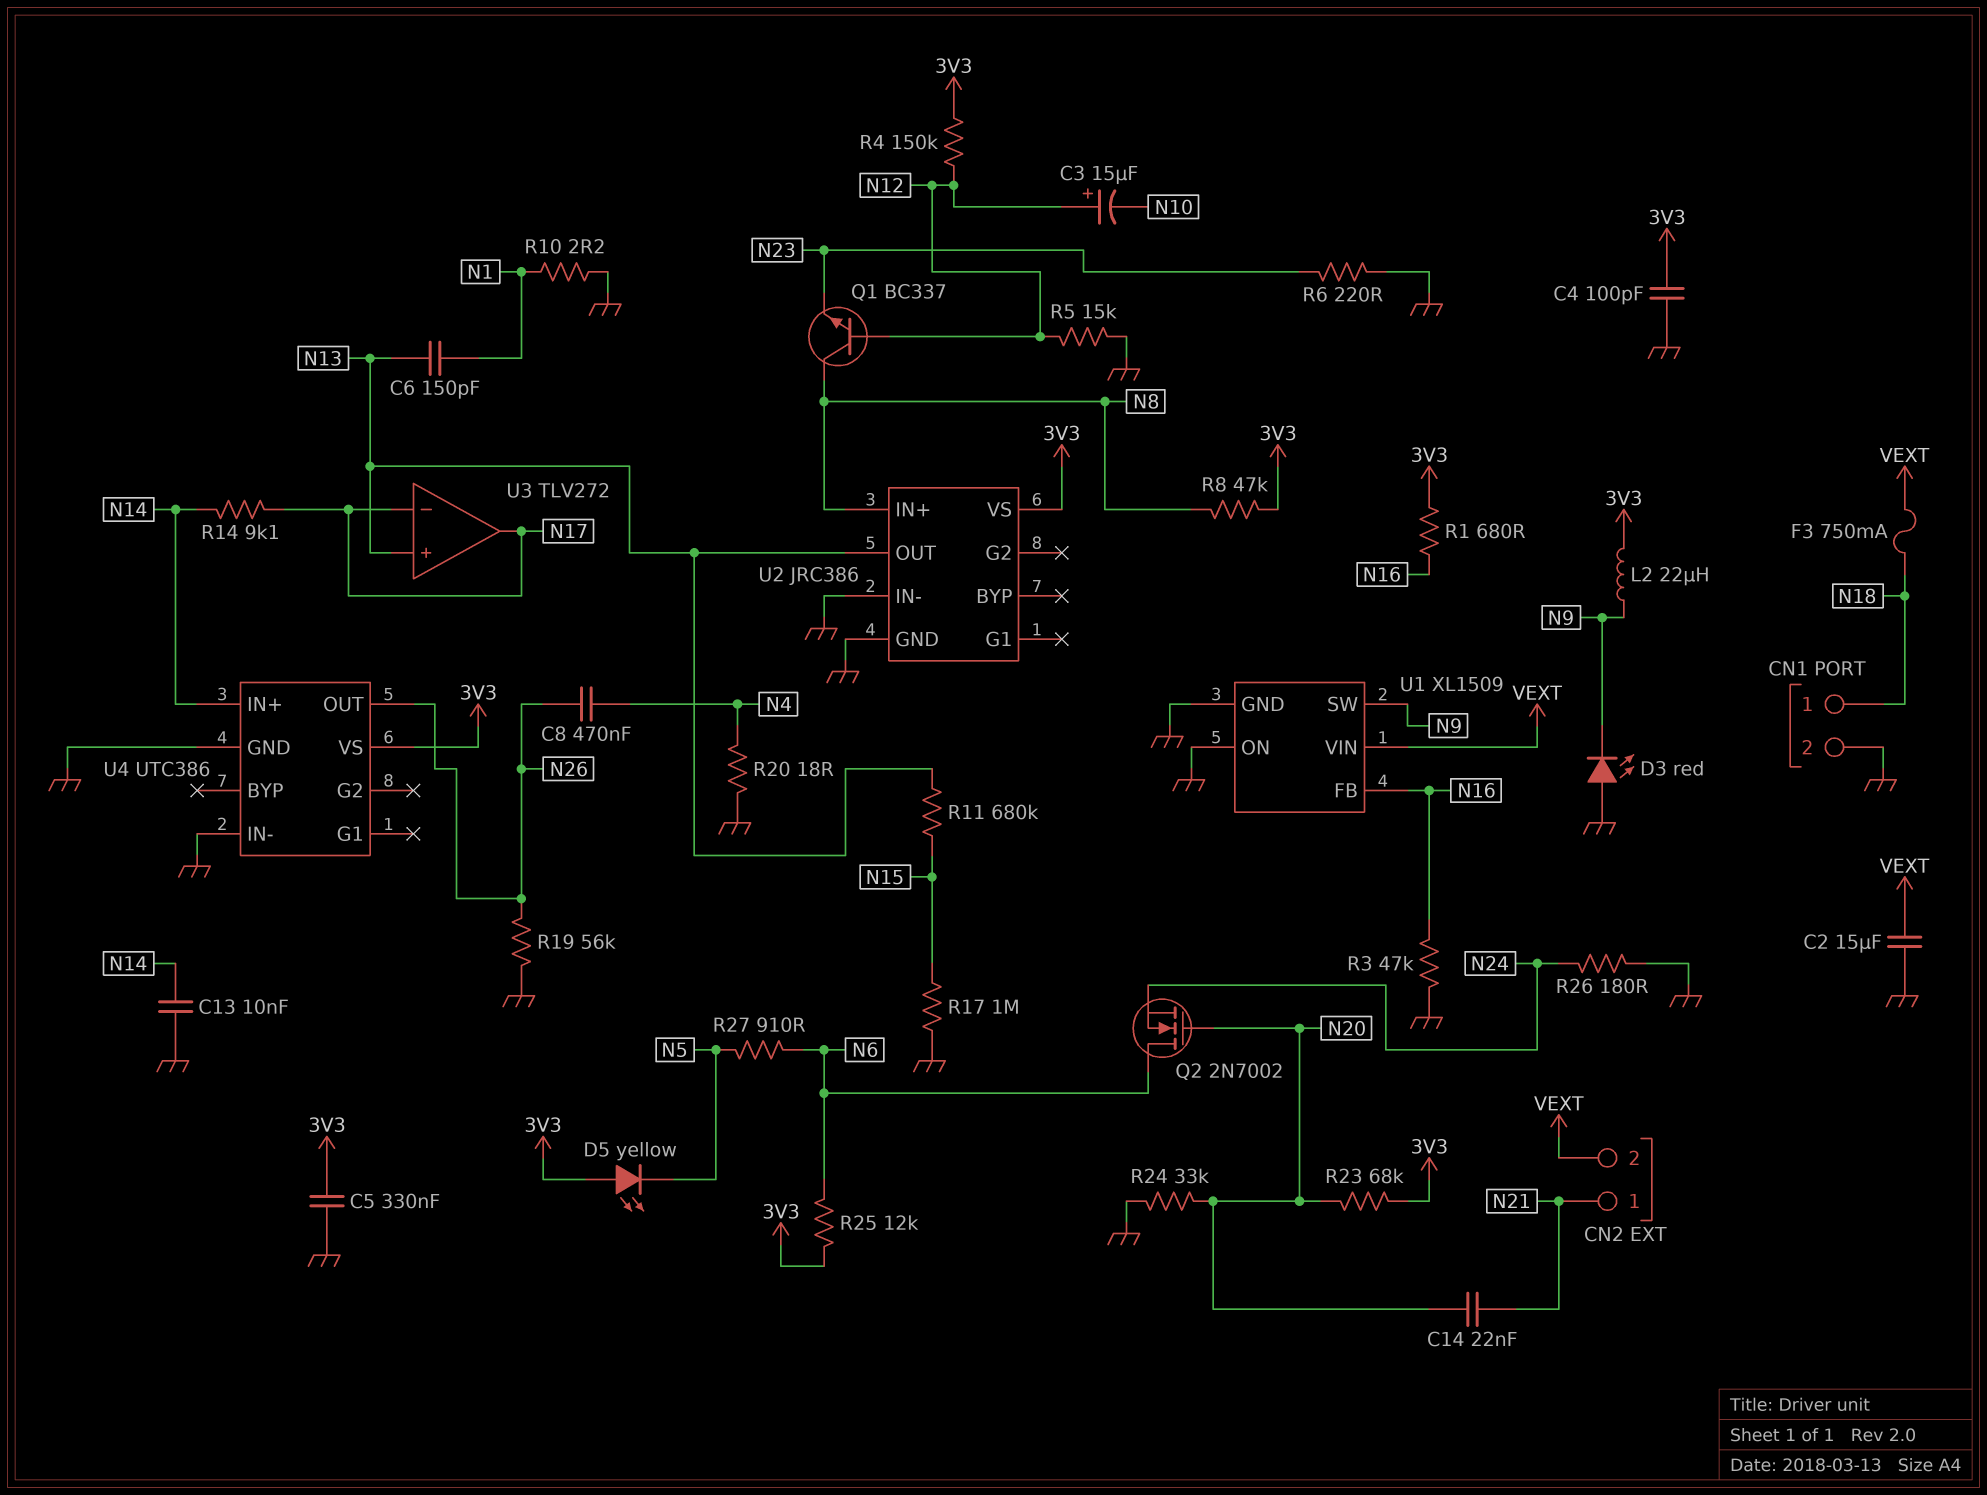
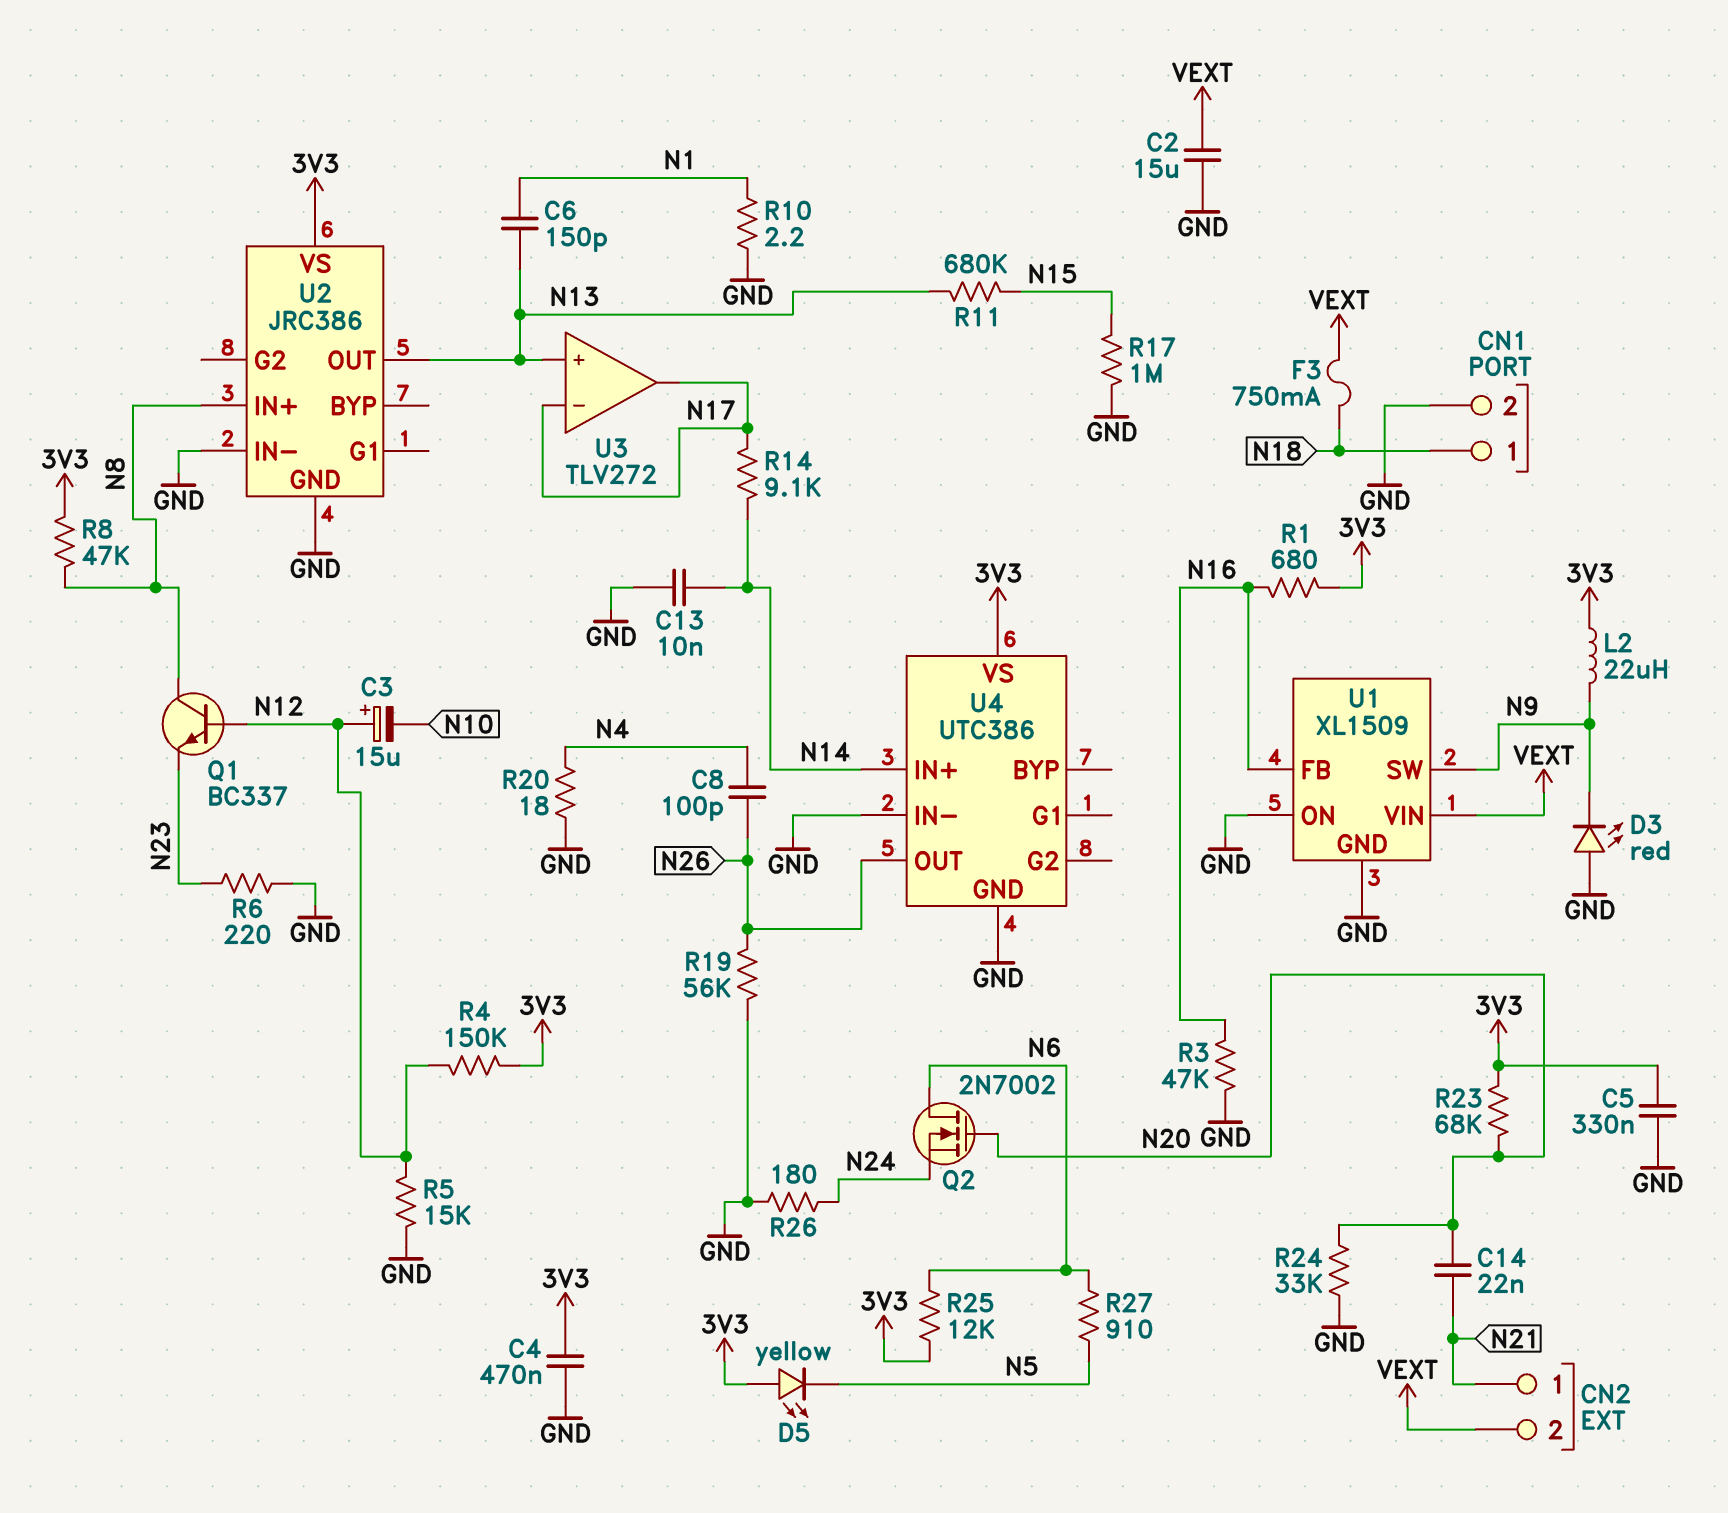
C4: 100pF (3V3, GND) -> 470nF (3V3, GND)
C8: 470nF (N4, N26) -> 100pF (N4, N26)

